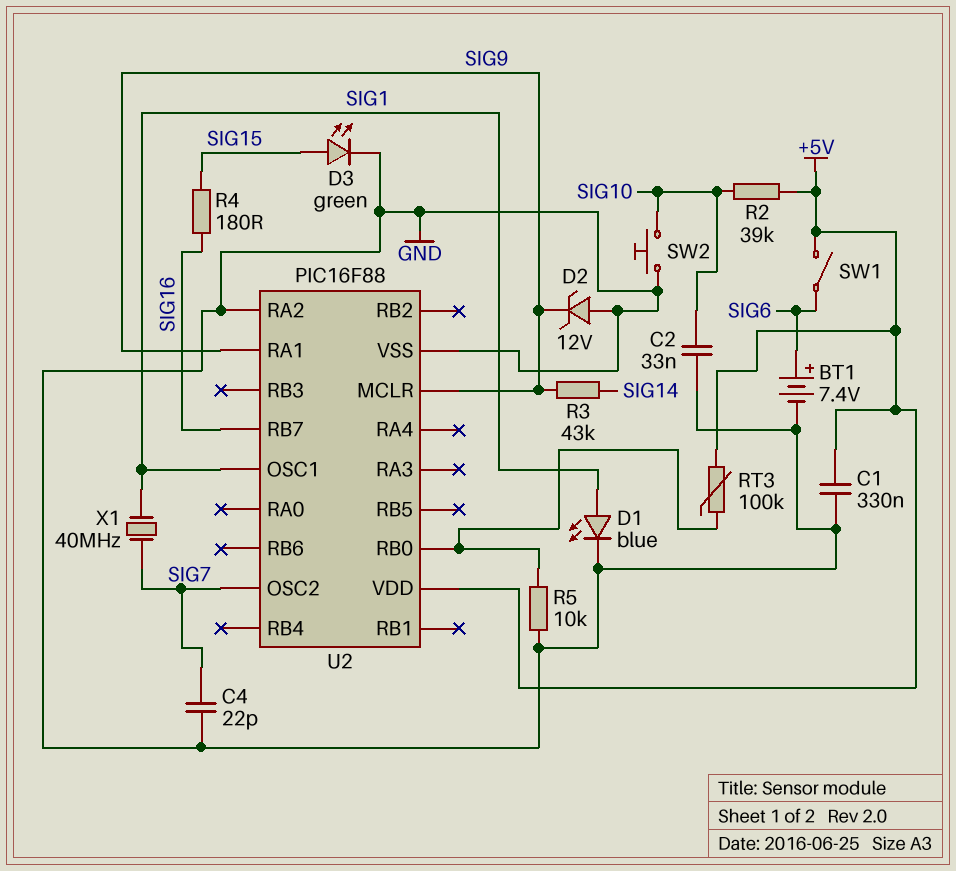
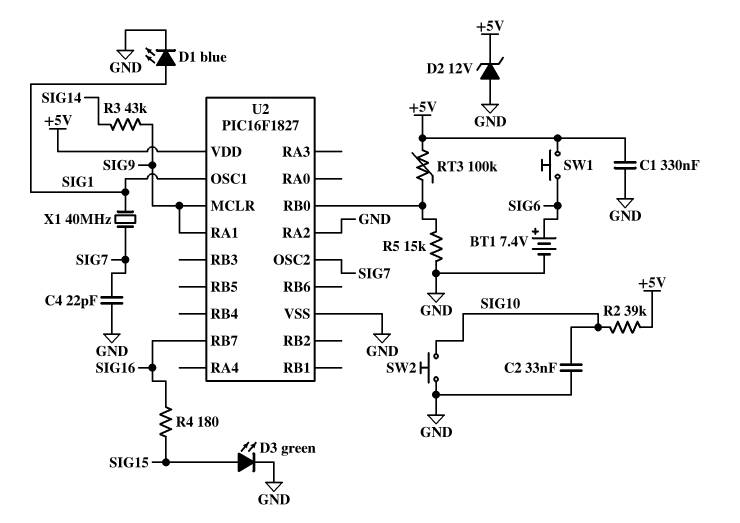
D2: zener 12V (A GND, K SIG9) -> zener 12V (A GND, K +5V)
R5: 10k (GND, U2/RB0) -> 15k (GND, U2/RB0)
SW1: switch (+5V, SIG6) -> button (+5V, SIG6)
U2: PIC16F88 -> PIC16F1827

